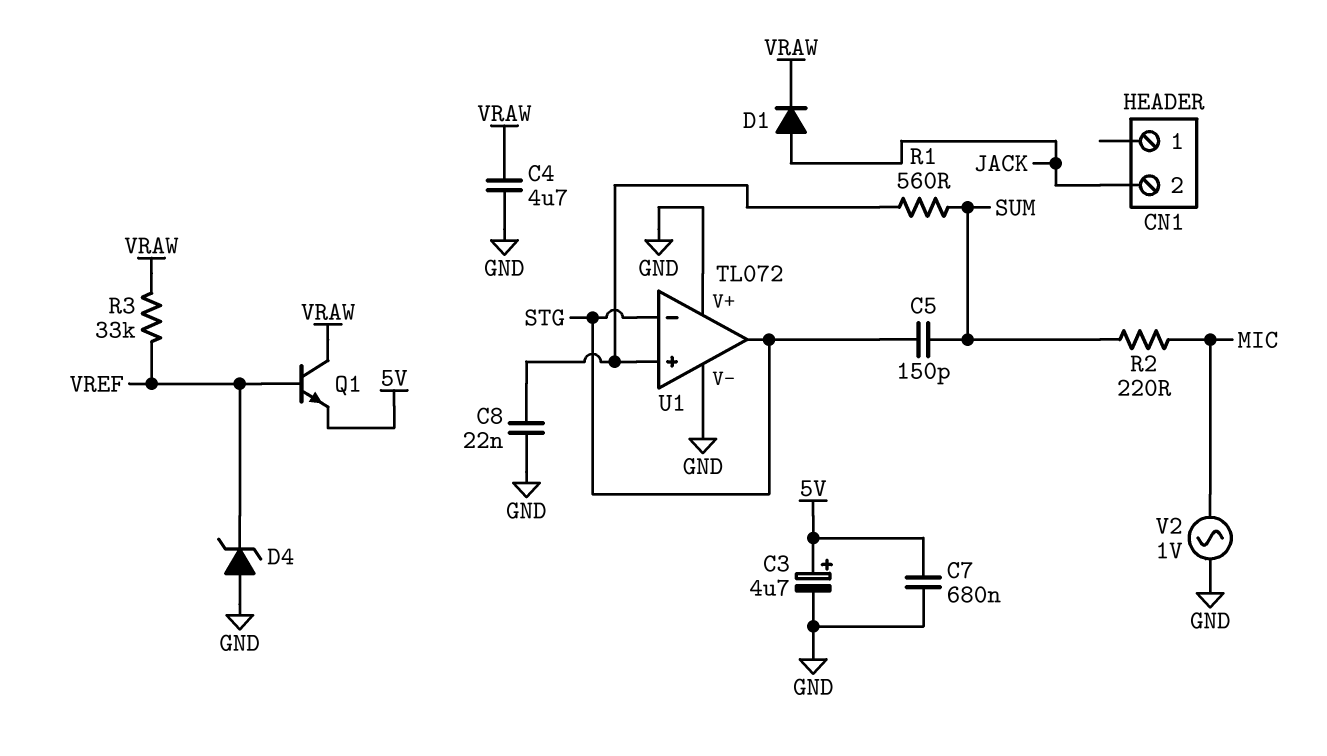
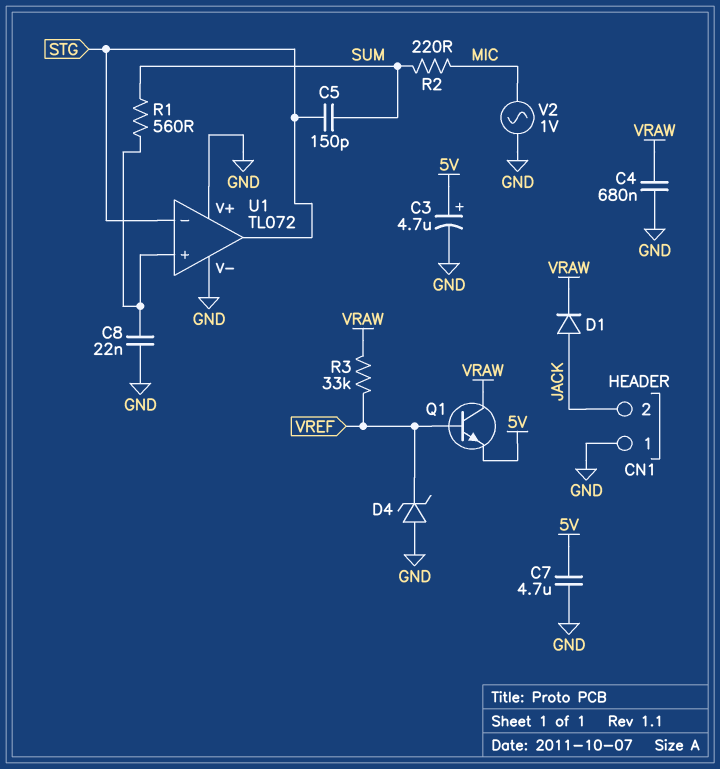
C4: 4.7uF (GND, VRAW) -> 680nF (GND, VRAW)
C7: 680nF (5V, GND) -> 4.7uF (5V, GND)
CN1 pin 1: none -> GND

